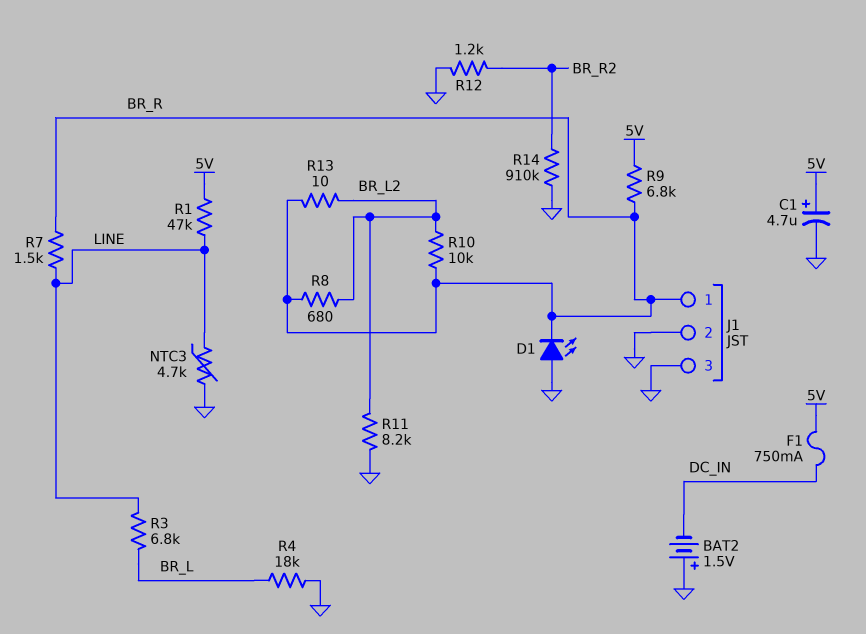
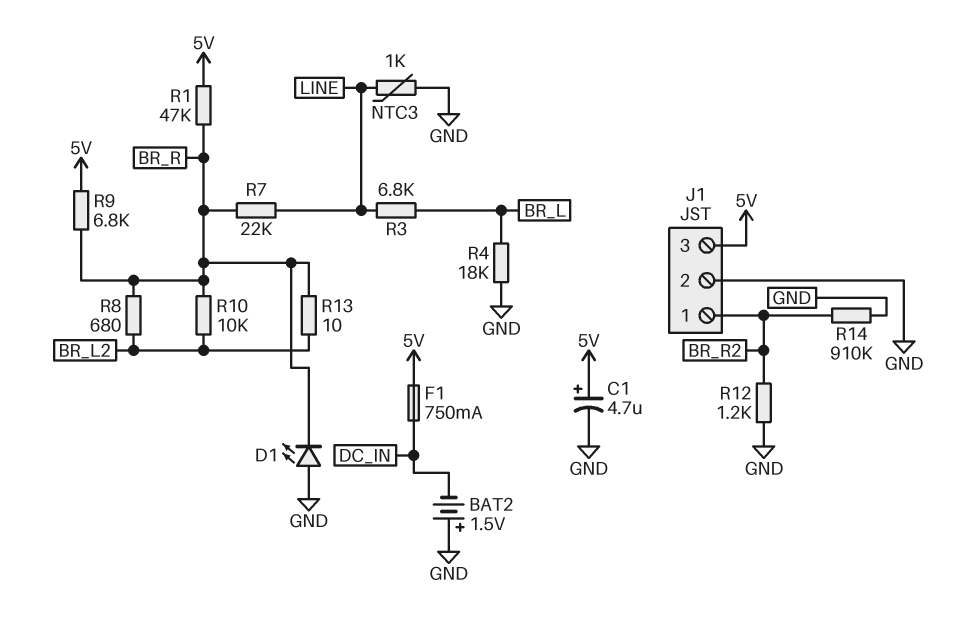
J1 pin 1: BR_R -> BR_R2
J1 pin 3: GND -> 5V
NTC3: 4.7k (GND, LINE) -> 1k (GND, LINE)
R1: 47k (5V, LINE) -> 47k (5V, BR_R)
R7: 1.5k (BR_R, LINE) -> 22k (BR_R, LINE)
R11: 8.2k (BR_L2, GND) -> none

